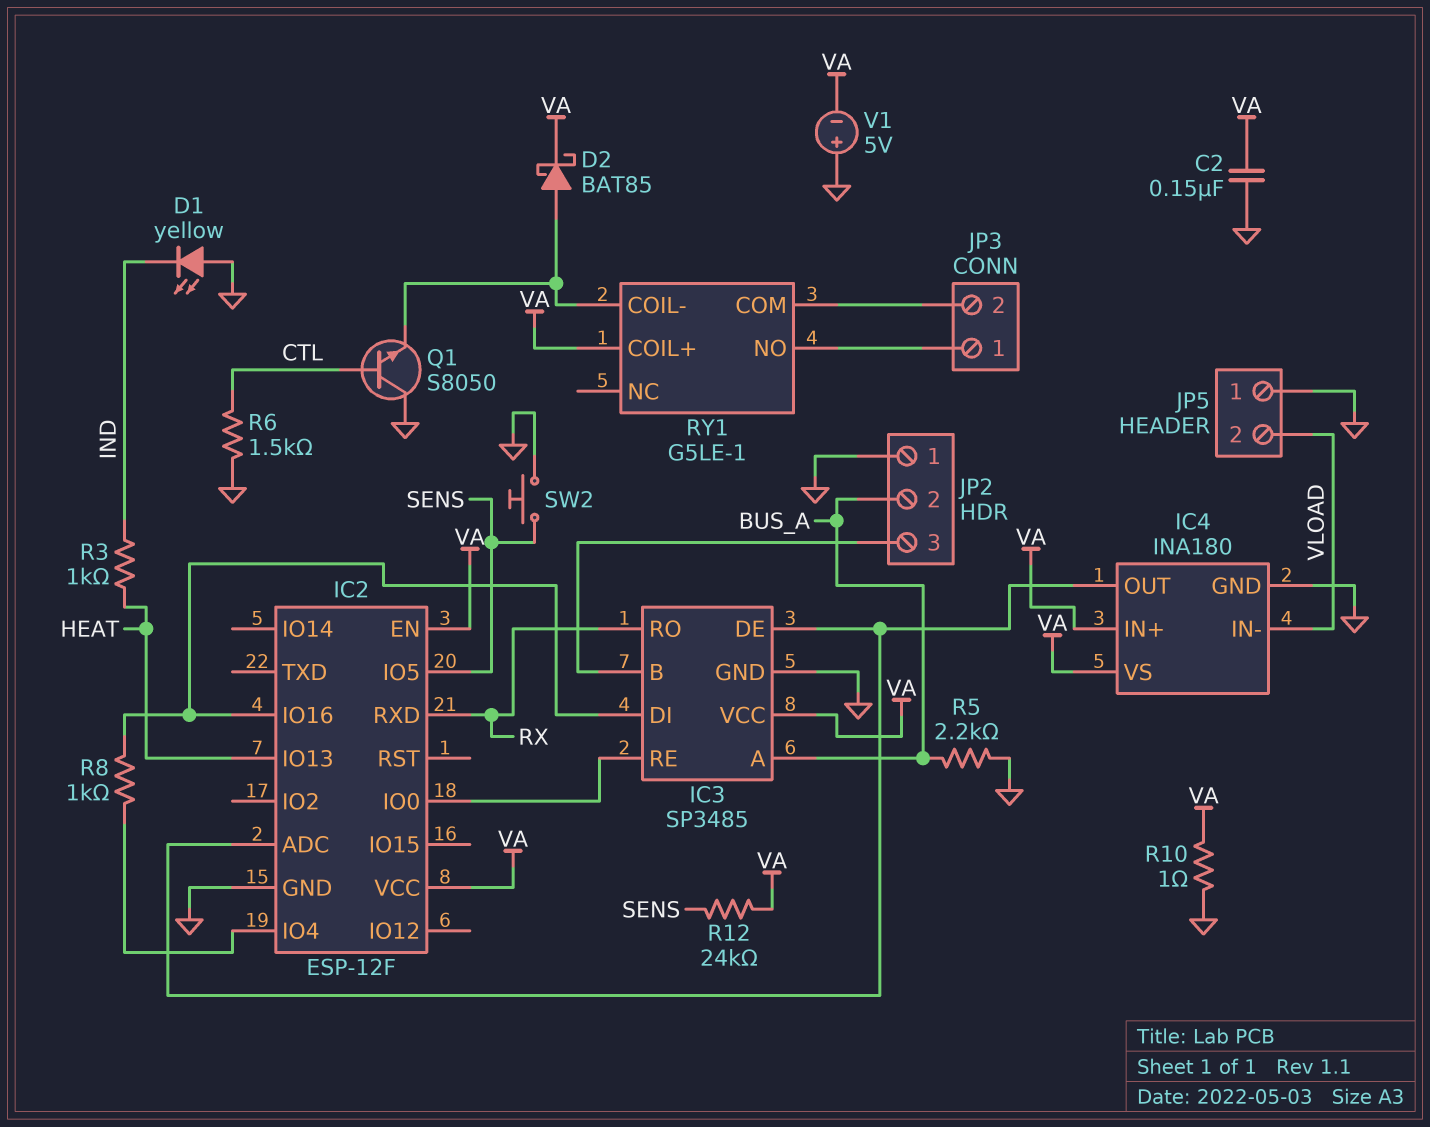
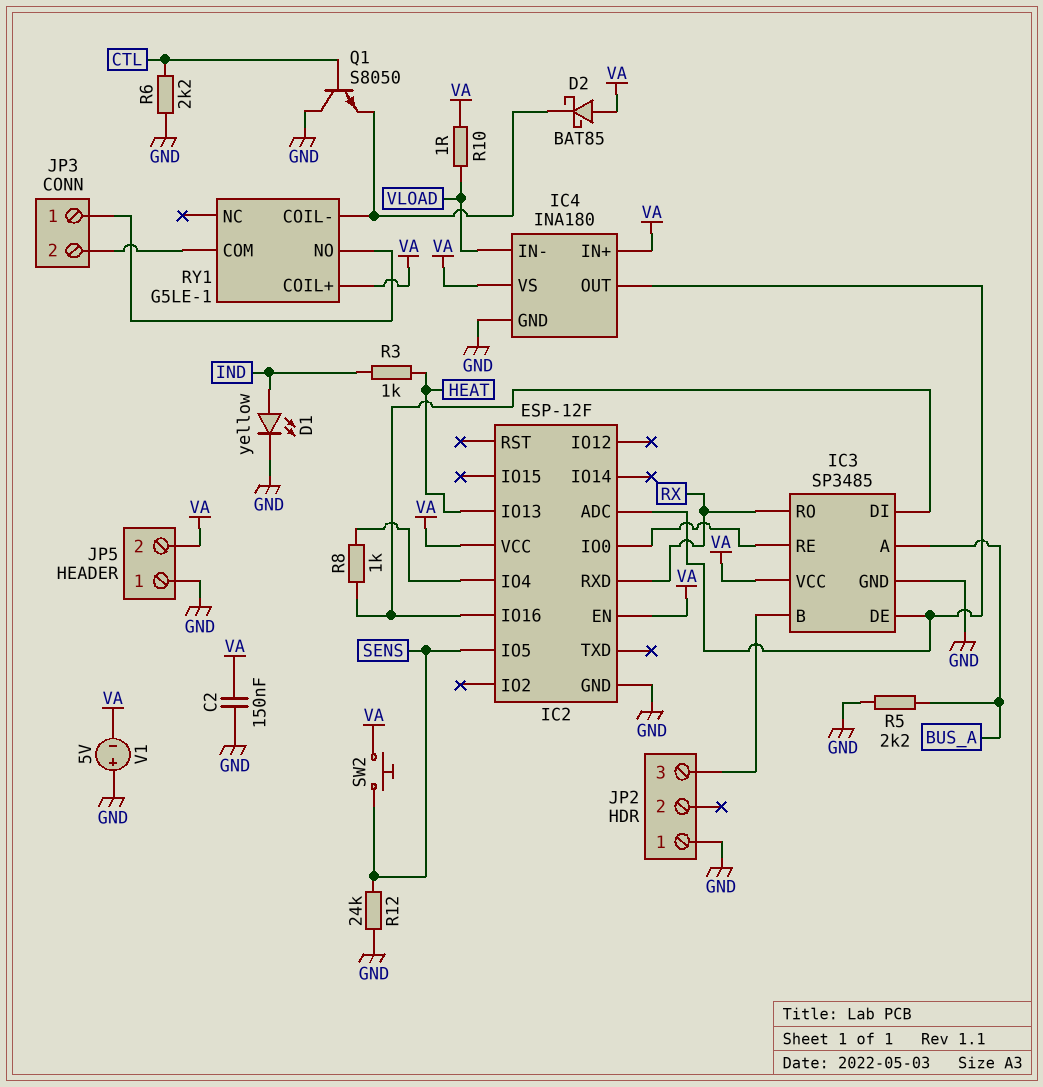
D1: LED yellow (A GND, K IND) -> LED yellow (A IND, K GND)
D2: schottky BAT85 (A RY1/COIL-, K VA) -> schottky BAT85 (A VA, K RY1/COIL-)
JP2 pin 2: BUS_A -> none
JP5 pin 2: VLOAD -> VA
R6: 1.5k (CTL, GND) -> 2.2k (CTL, GND)
R10: 1 (GND, VA) -> 1 (VA, VLOAD)
R12: 24k (SENS, VA) -> 24k (GND, SENS)
SW2: button (GND, SENS) -> button (SENS, VA)

